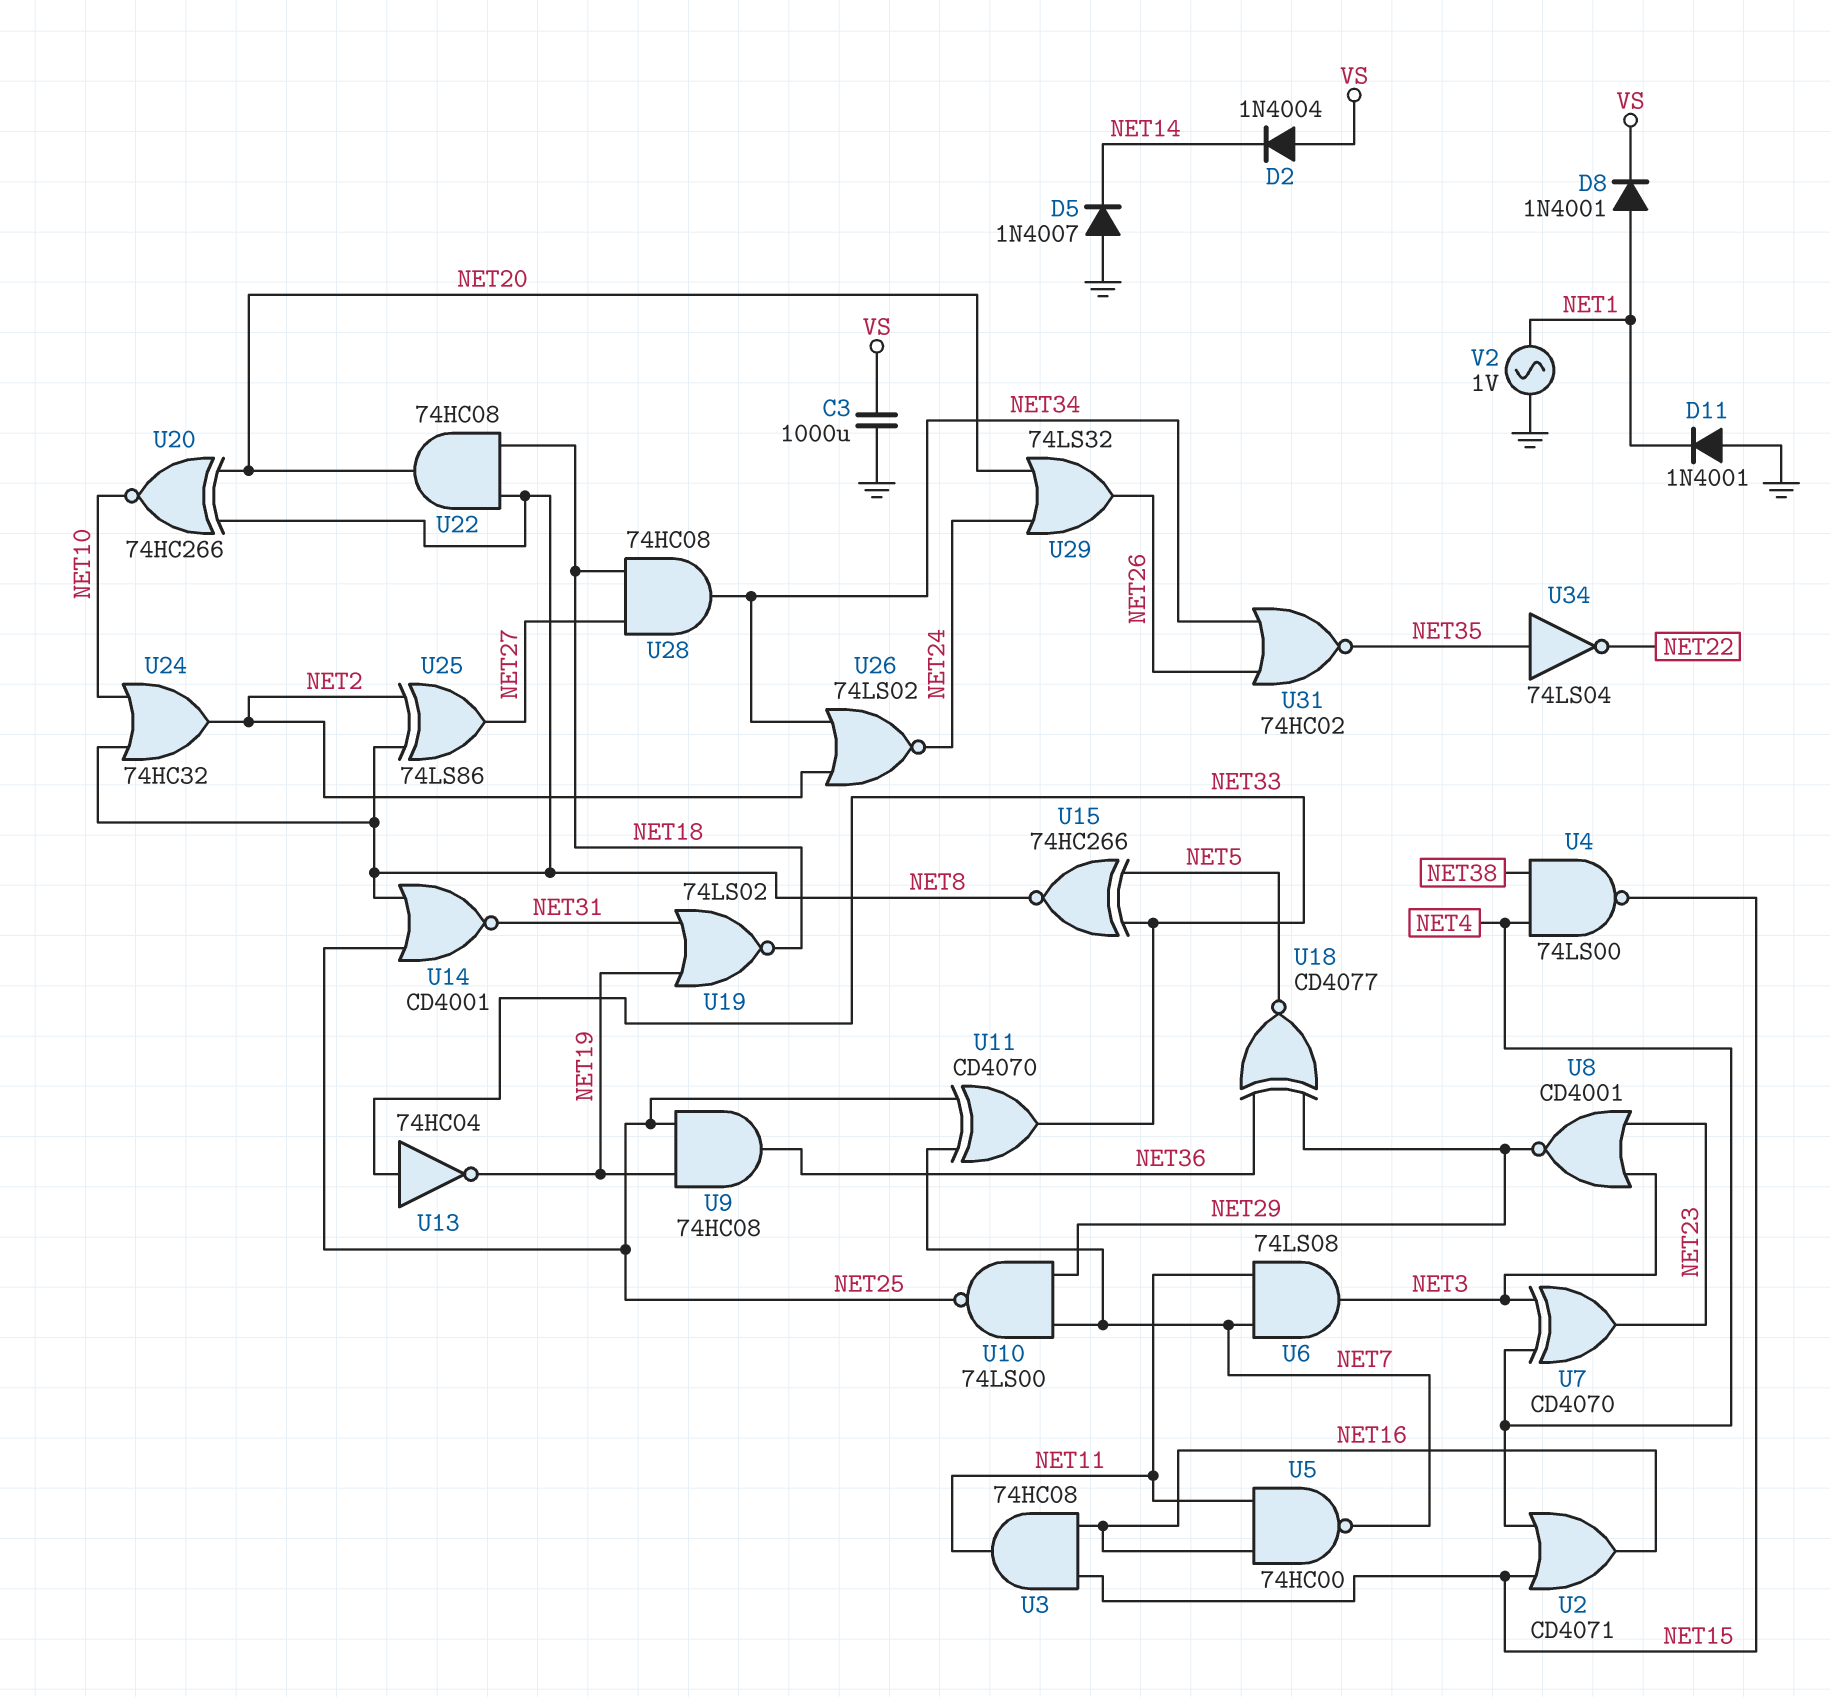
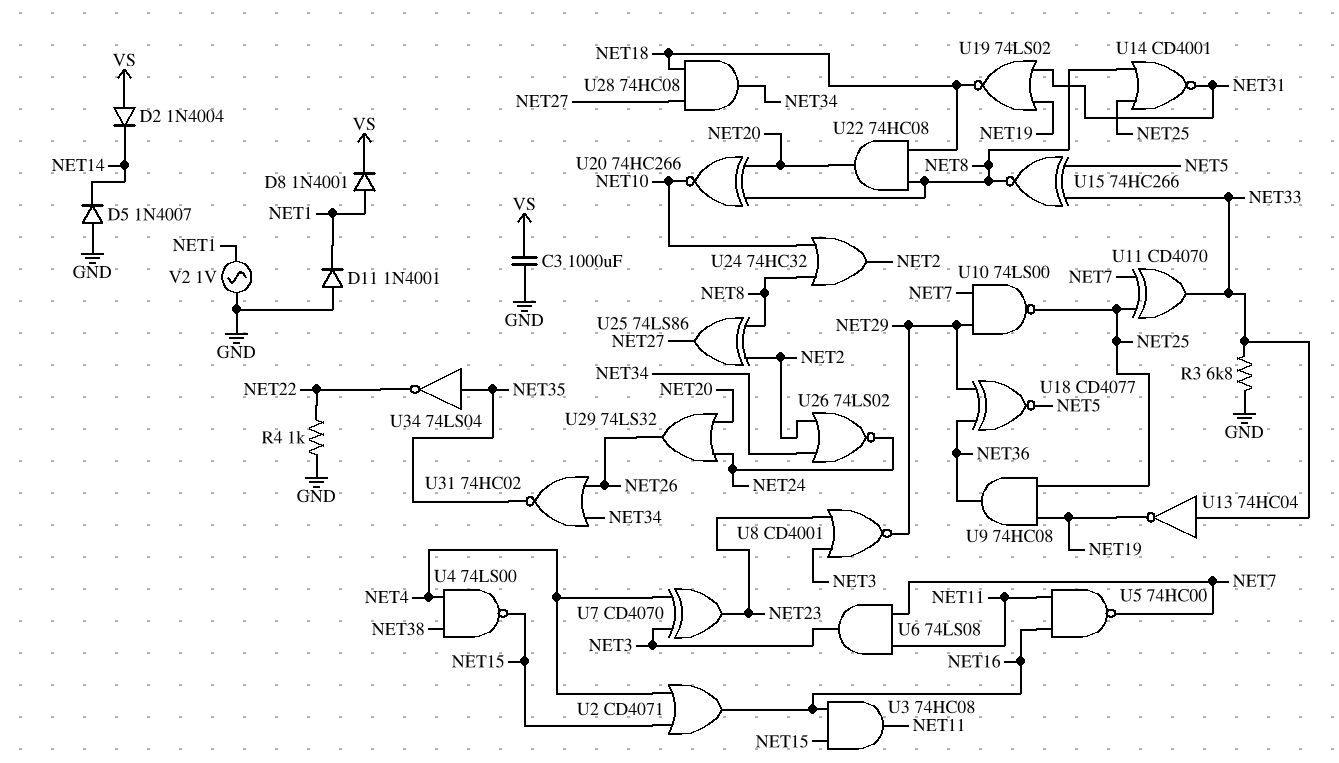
R3: none -> 6.8k (GND, NET33)
R4: none -> 1k (GND, NET22)

